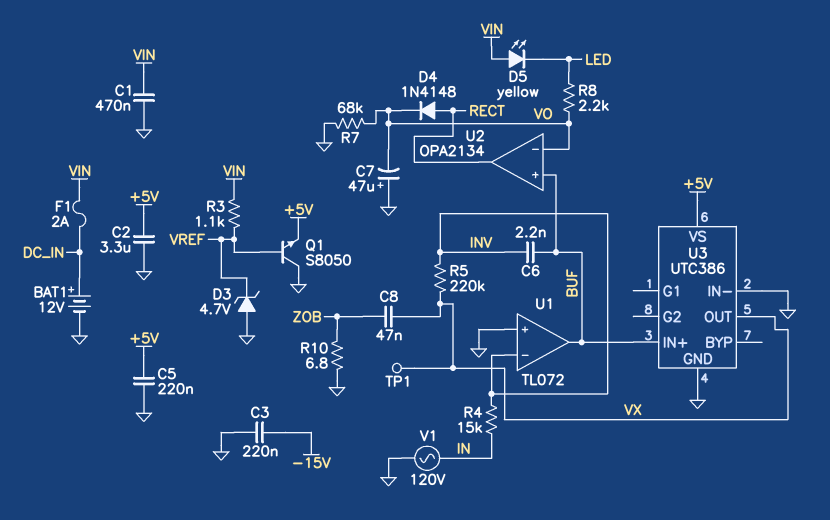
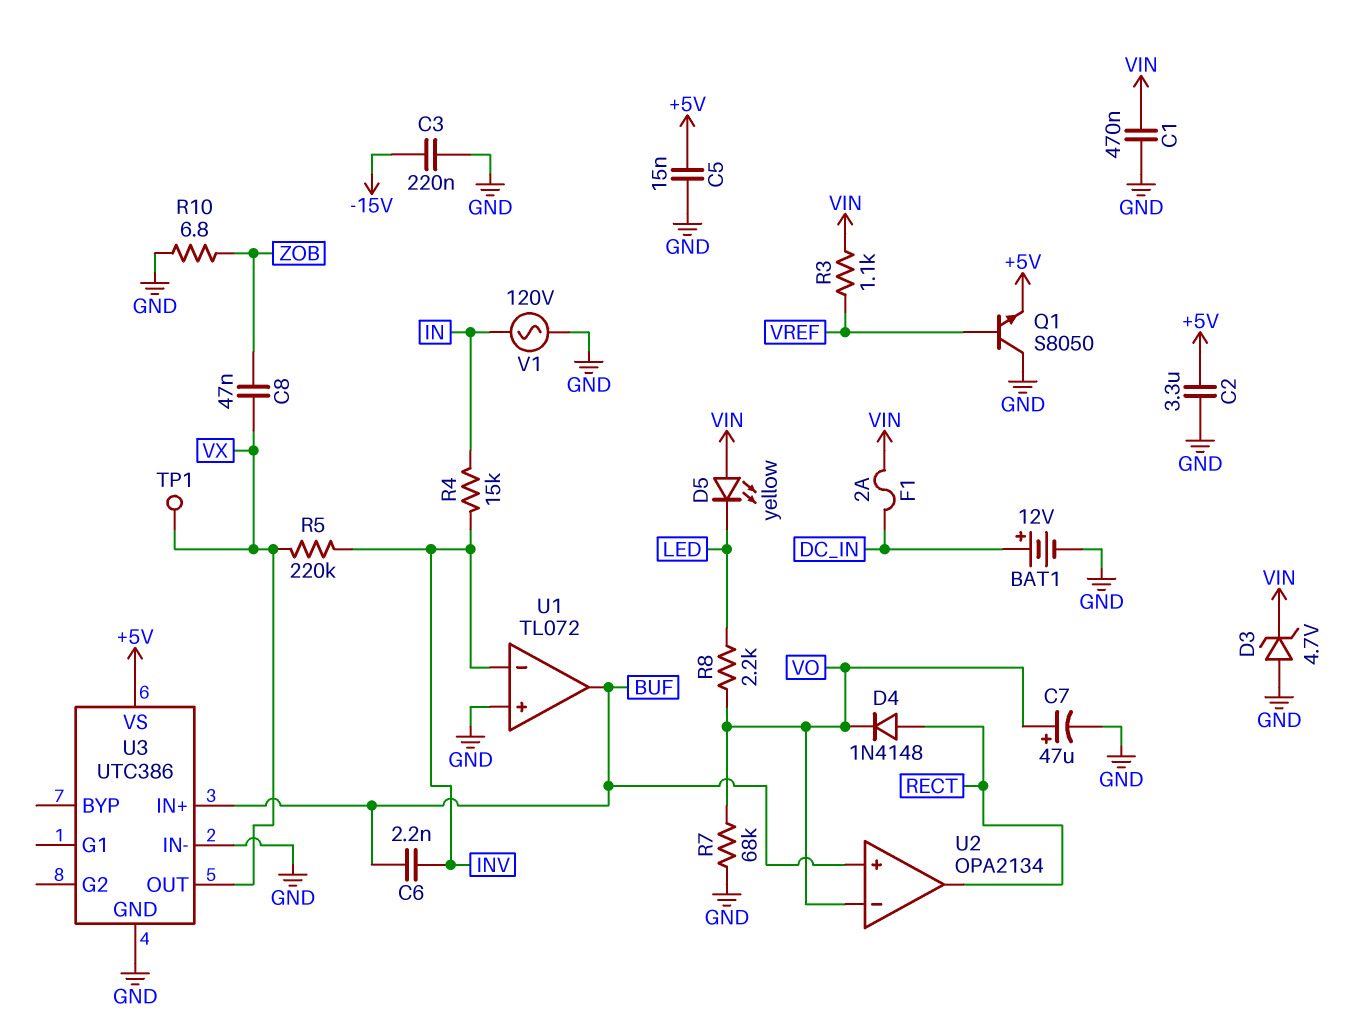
C5: 220nF (+5V, GND) -> 15nF (+5V, GND)
C7: 47uF (plus GND, minus VO) -> 47uF (plus VO, minus GND)
D3: zener 4.7V (A GND, K VREF) -> zener 4.7V (A GND, K VIN)

